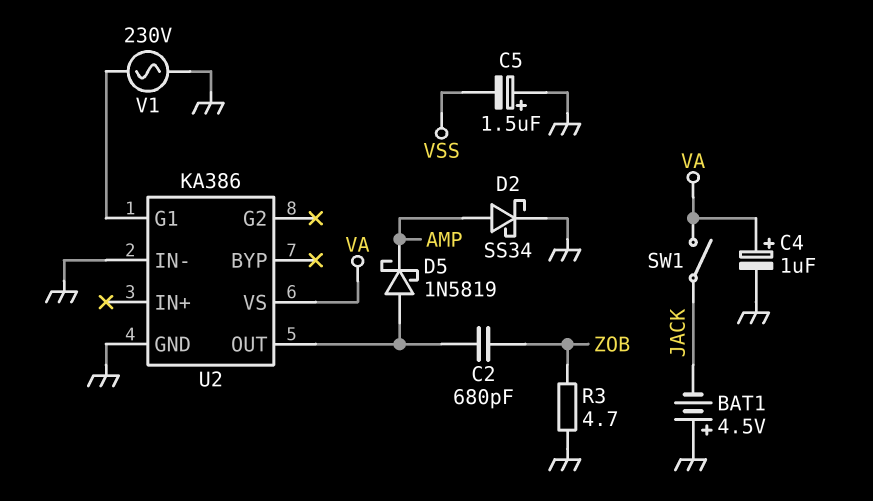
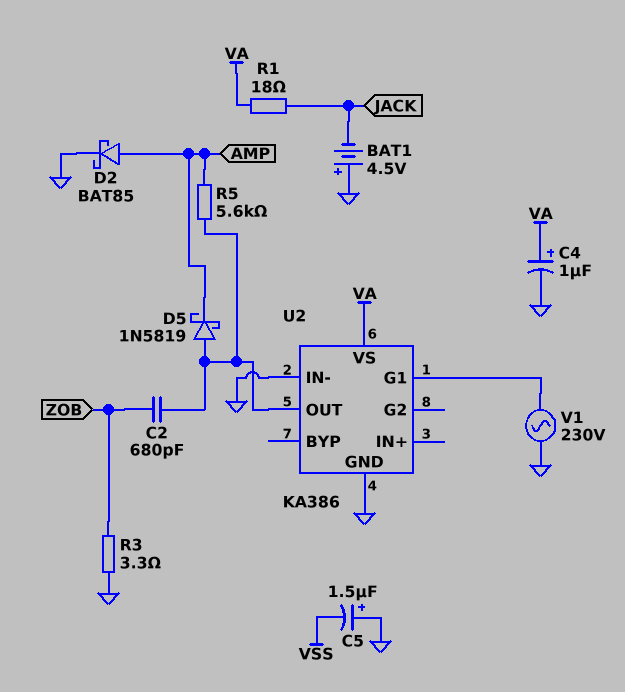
D2: schottky SS34 (A AMP, K GND) -> schottky BAT85 (A AMP, K GND)
R1: none -> 18 (JACK, VA)
R3: 4.7 (GND, ZOB) -> 3.3 (GND, ZOB)
R5: none -> 5.6k (AMP, U2/OUT)
SW1: switch (JACK, VA) -> none

